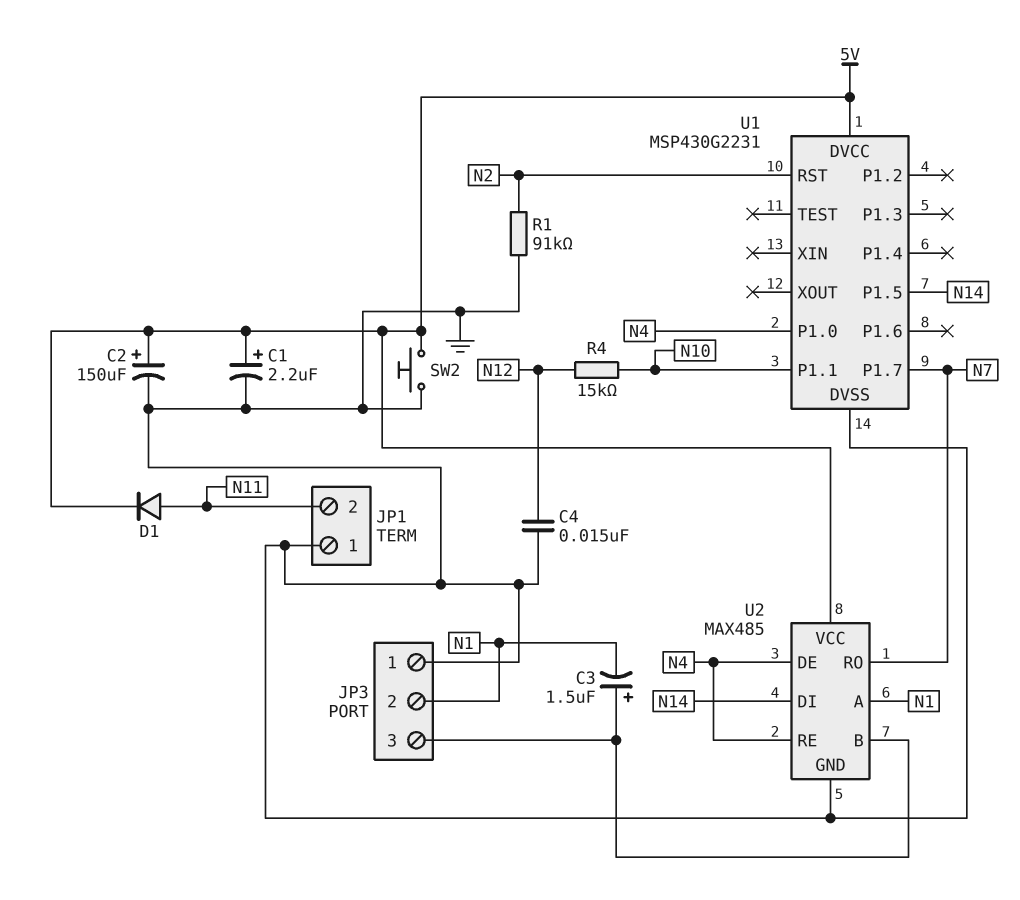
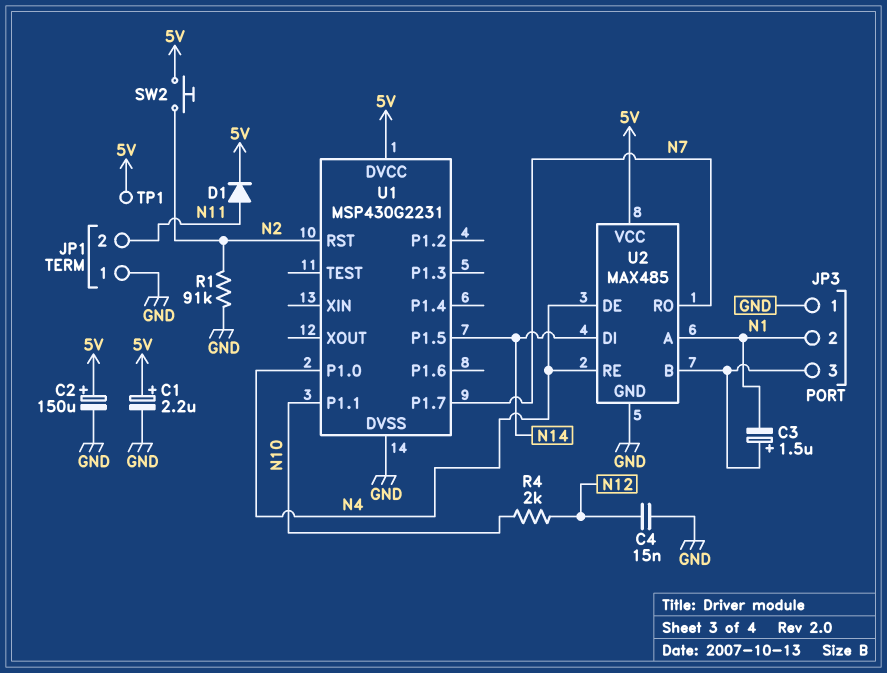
R4: 15k (N10, N12) -> 2k (N10, N12)
SW2: button (5V, GND) -> button (5V, N2)
TP1: none -> test point (5V)

